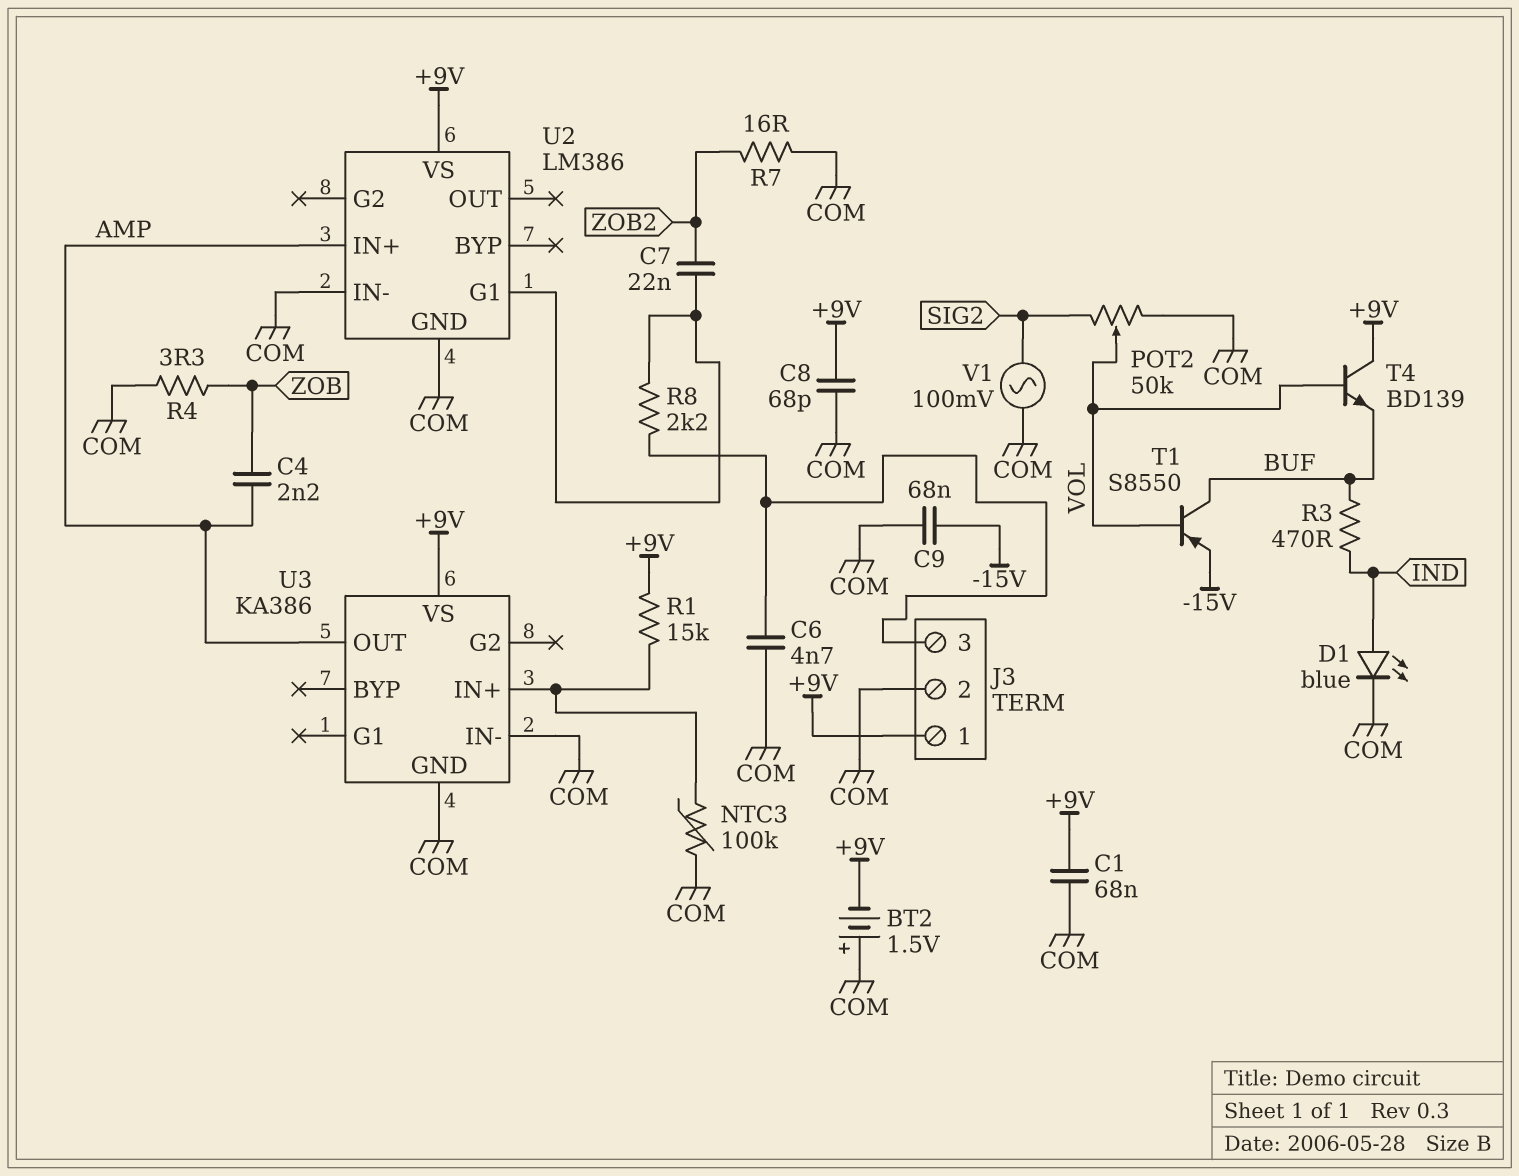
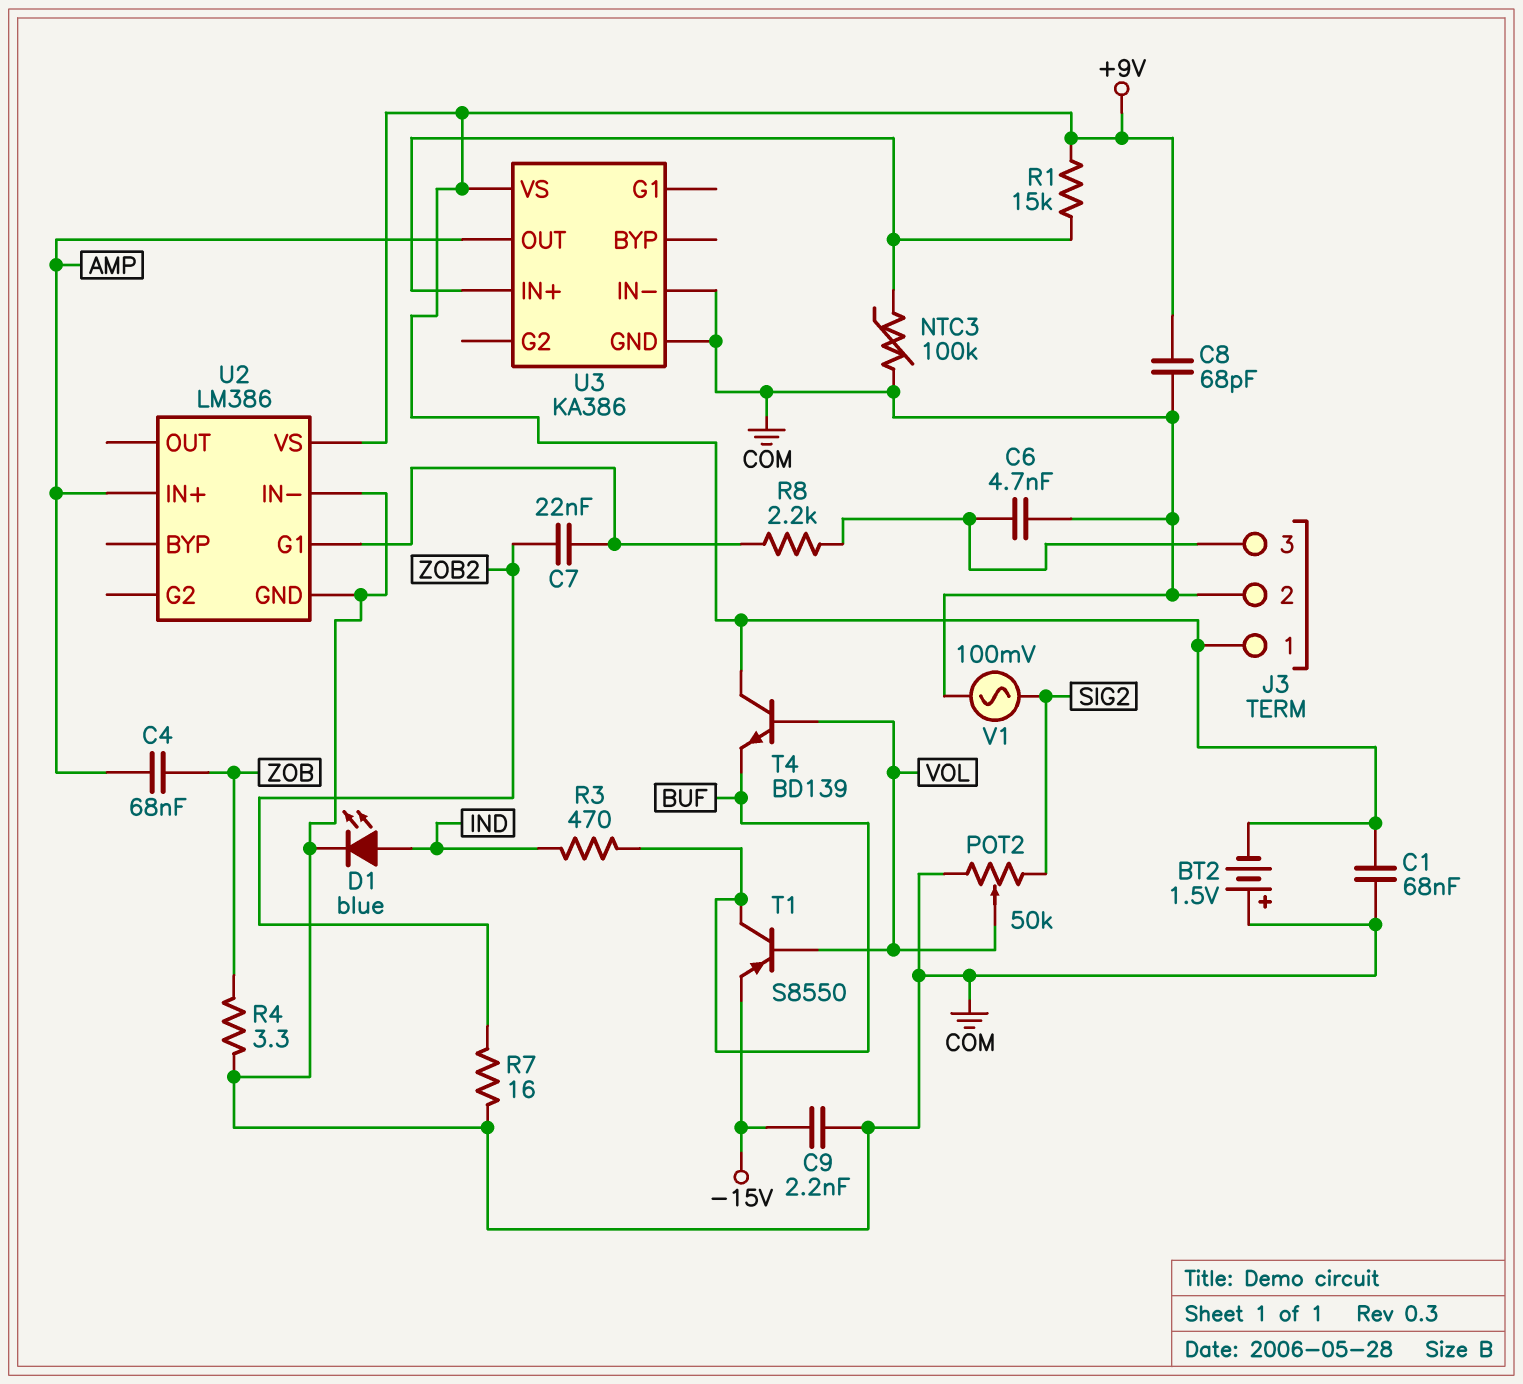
C4: 2.2nF (AMP, ZOB) -> 68nF (AMP, ZOB)
C9: 68nF (-15V, COM) -> 2.2nF (-15V, COM)

